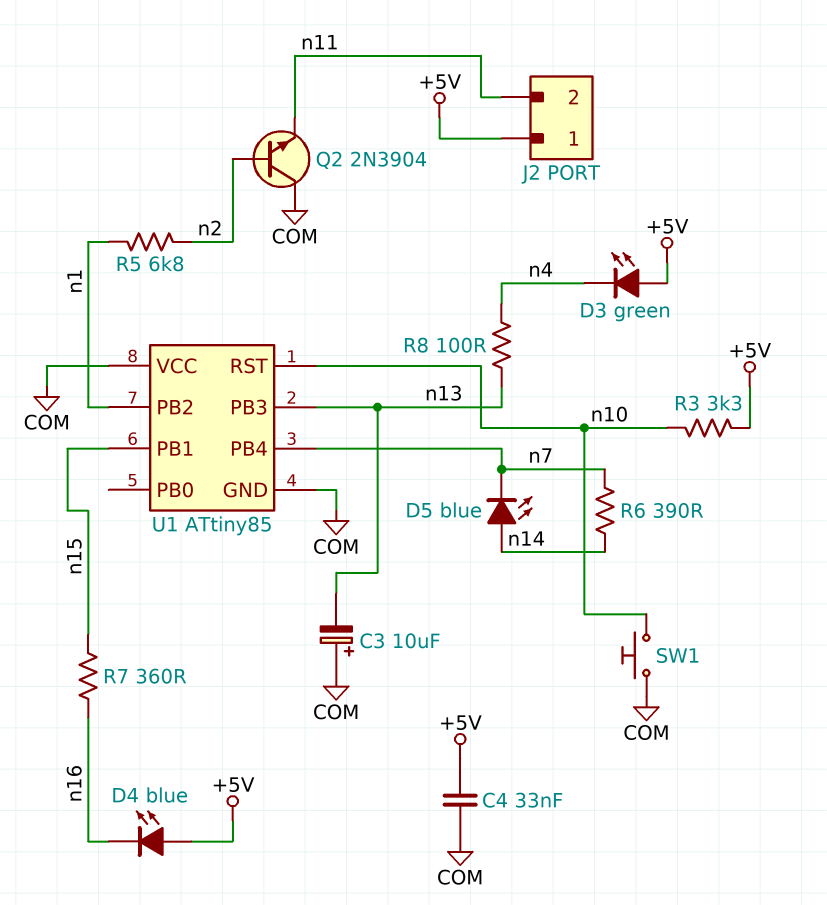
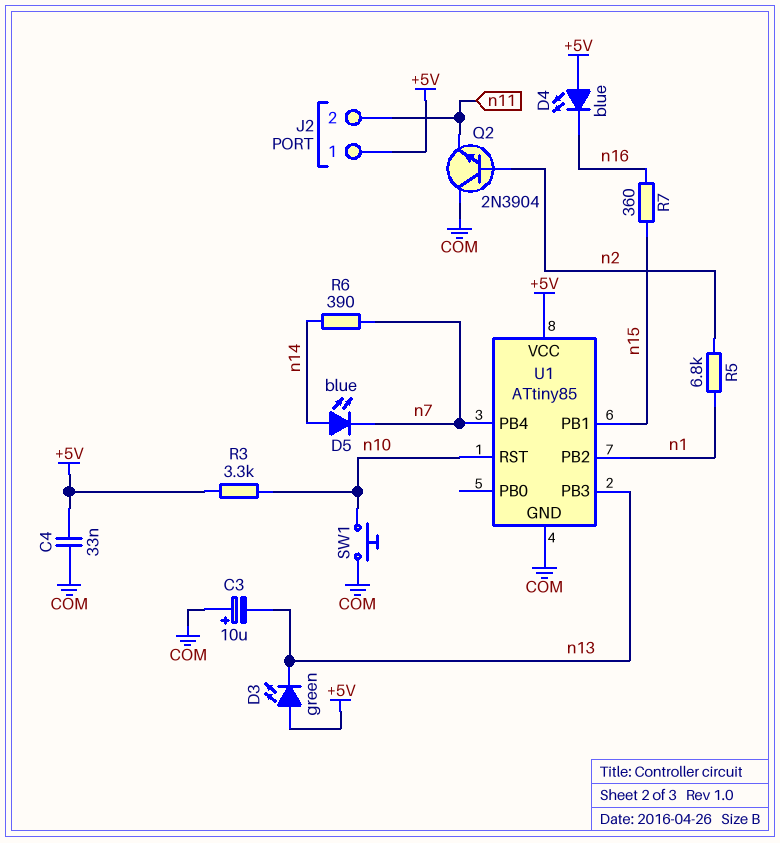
D3: LED green (A +5V, K n4) -> LED green (A +5V, K n13)
R8: 100 (n4, n13) -> none
U1 pin VCC: COM -> +5V

